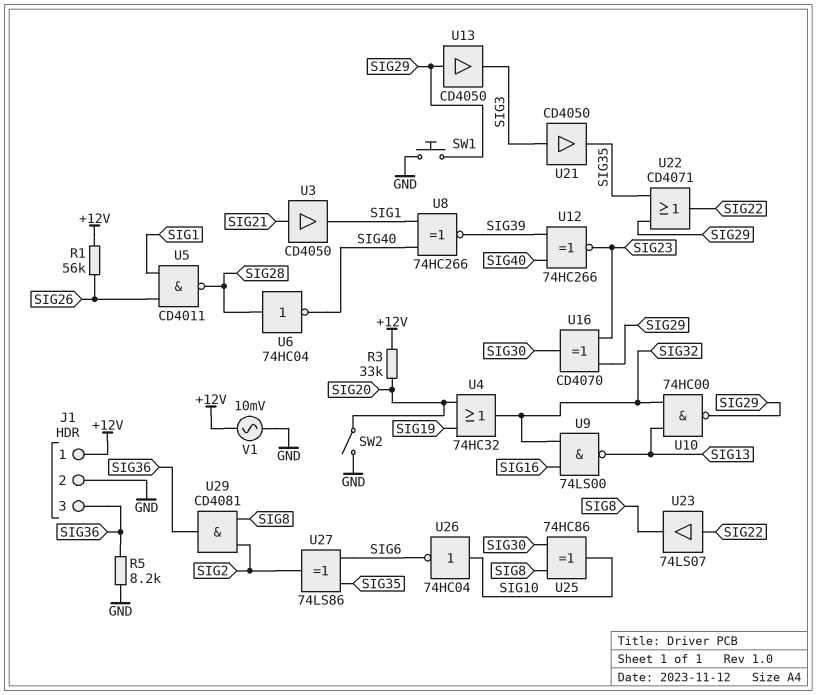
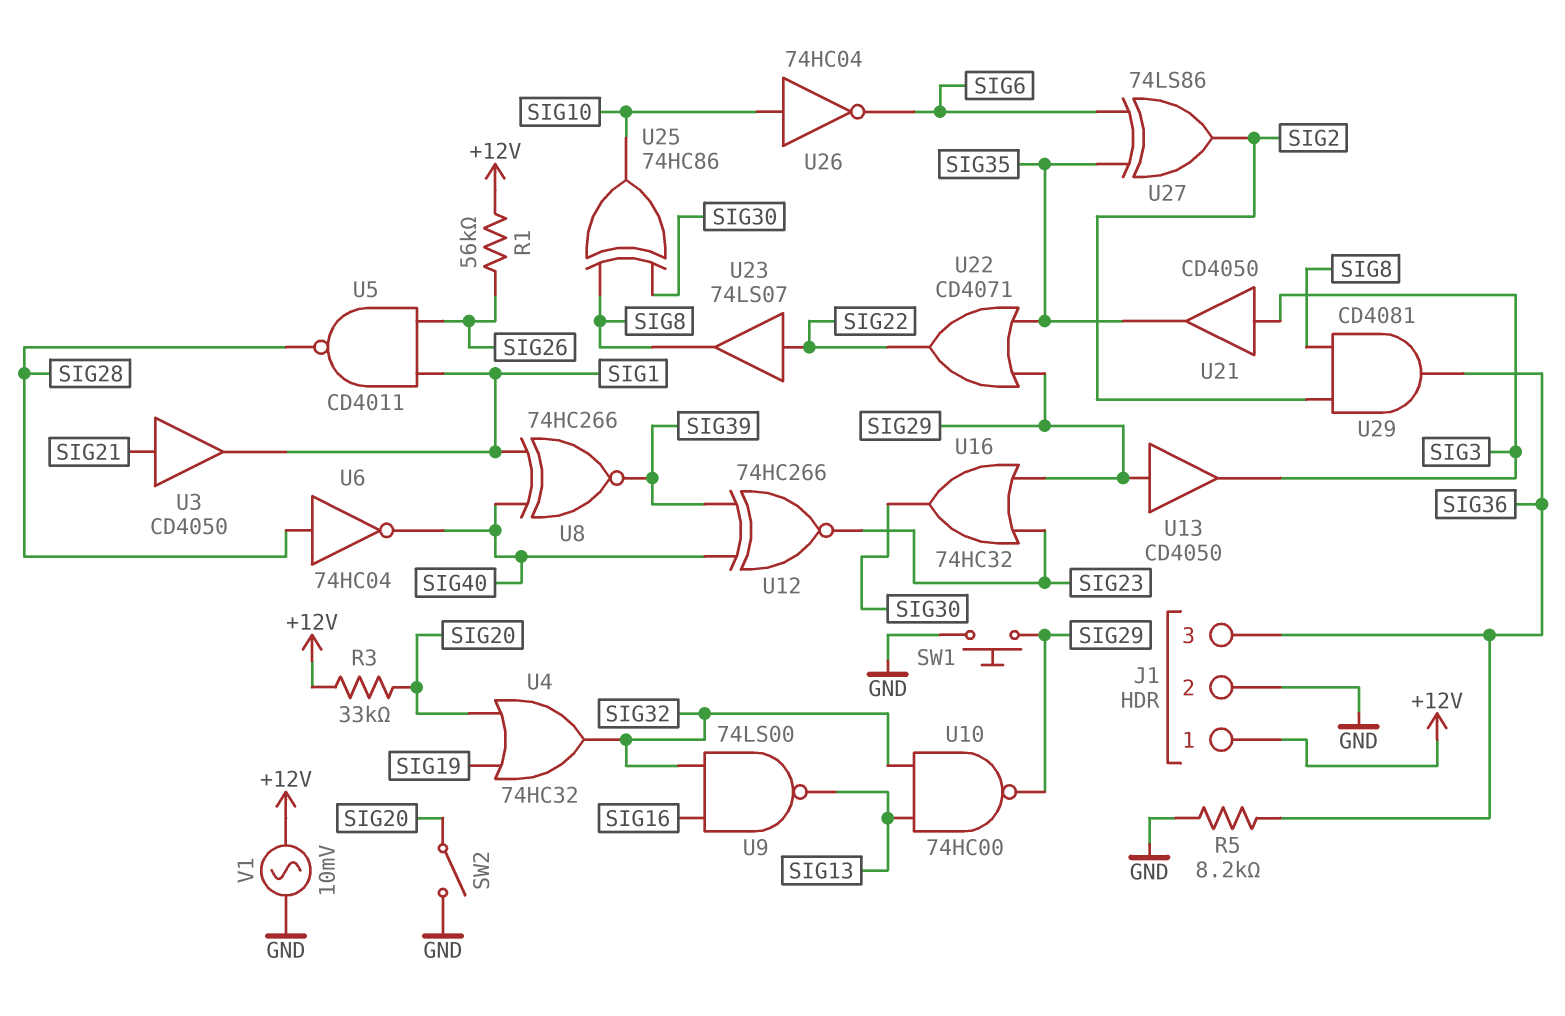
U16: XOR CD4070 (in SIG23, in SIG29, out SIG30) -> OR 74HC32 (in SIG23, in SIG29, out SIG30)

